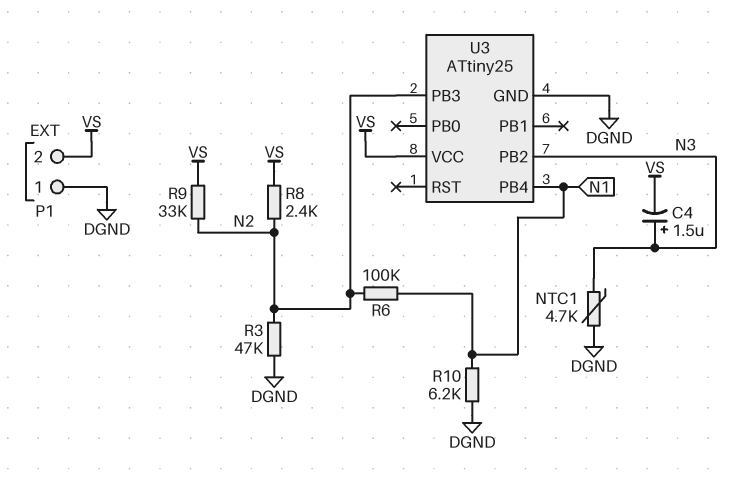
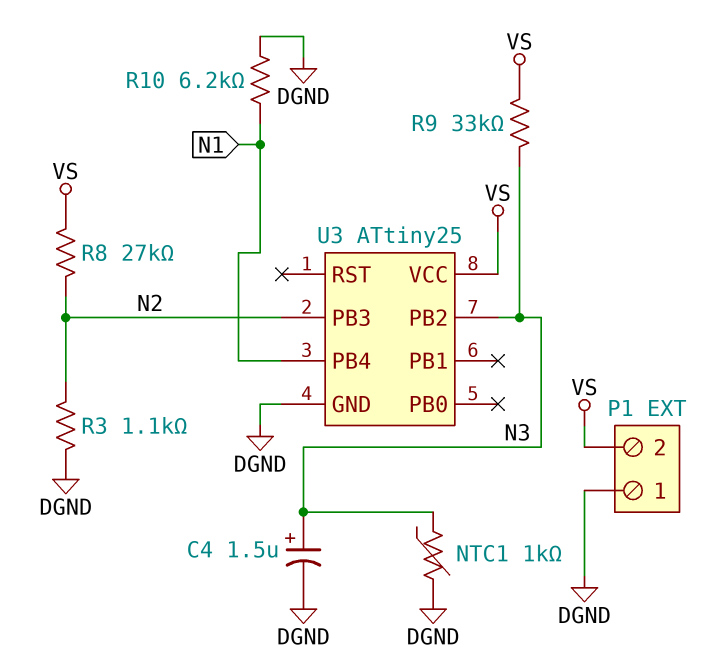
C4: 1.5uF (plus N3, minus VS) -> 1.5uF (plus N3, minus DGND)
NTC1: 4.7k (DGND, N3) -> 1k (DGND, N3)
R3: 47k (DGND, N2) -> 1.1k (DGND, N2)
R6: 100k (N1, N2) -> none
R8: 2.4k (N2, VS) -> 27k (N2, VS)
R9: 33k (N2, VS) -> 33k (N3, VS)

